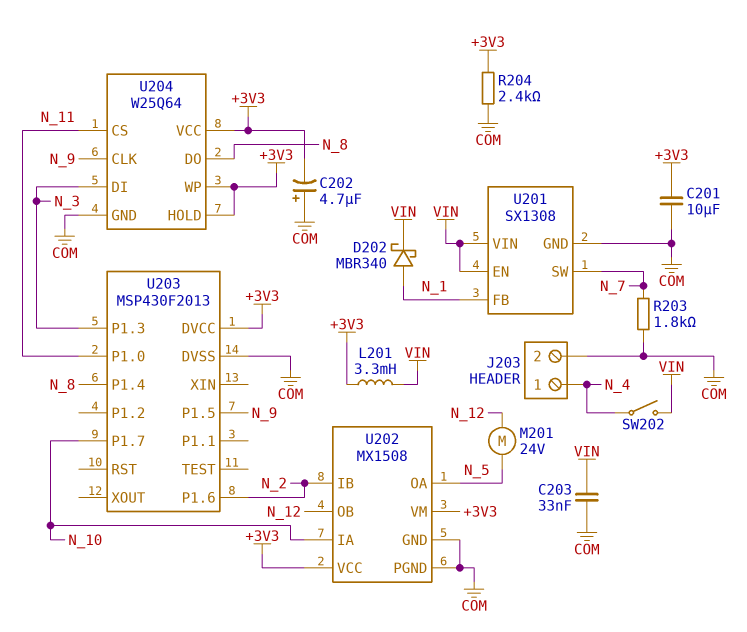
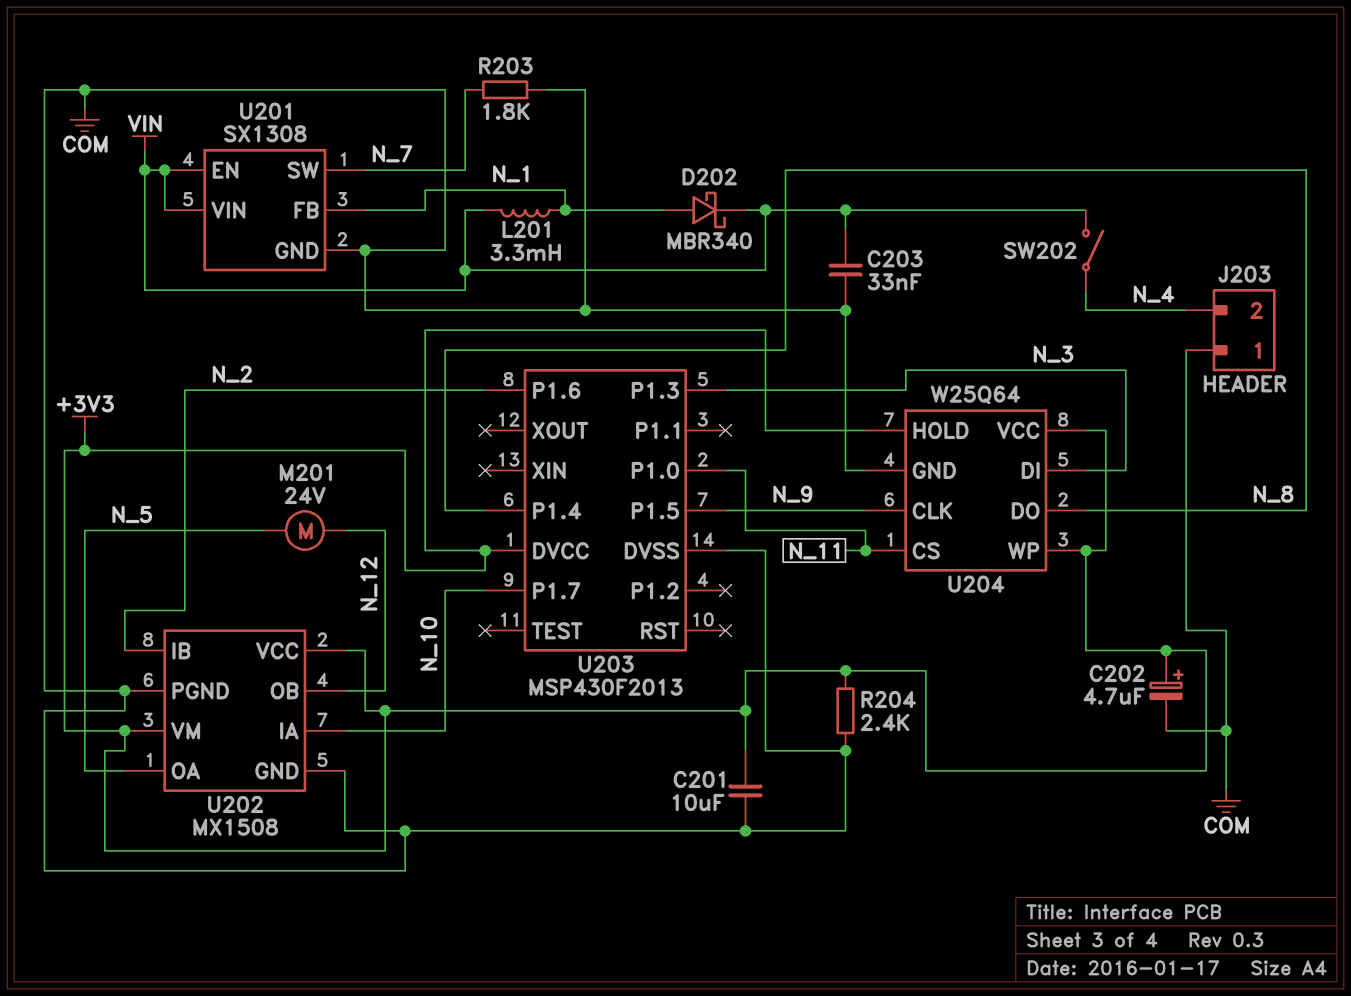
C202: 4.7uF (plus COM, minus +3V3) -> 4.7uF (plus +3V3, minus COM)
J203 pin 1: N_4 -> COM
J203 pin 2: COM -> N_4
L201: 3.3mH (+3V3, VIN) -> 3.3mH (N_1, VIN)

